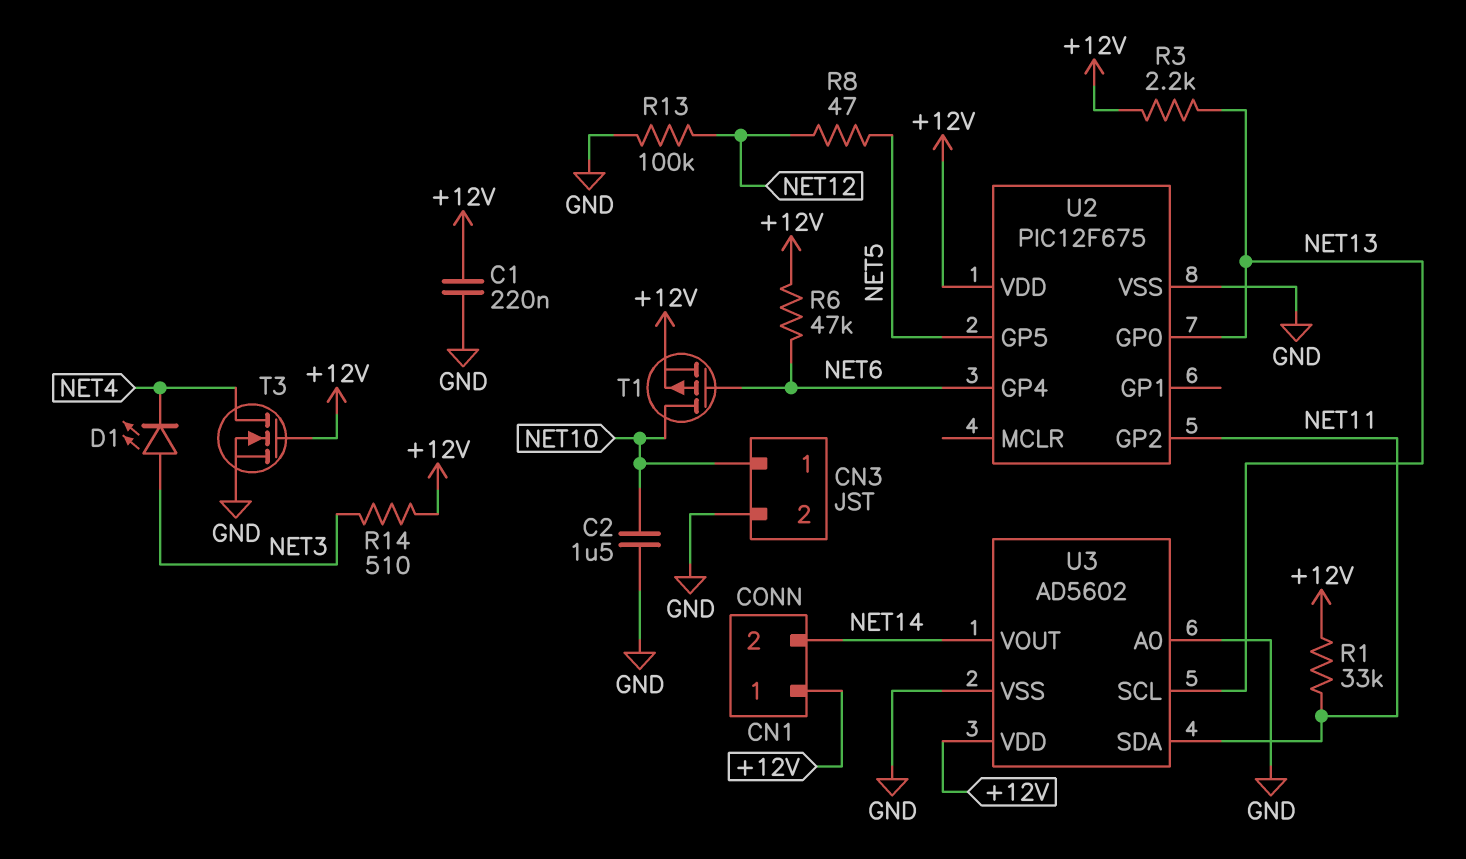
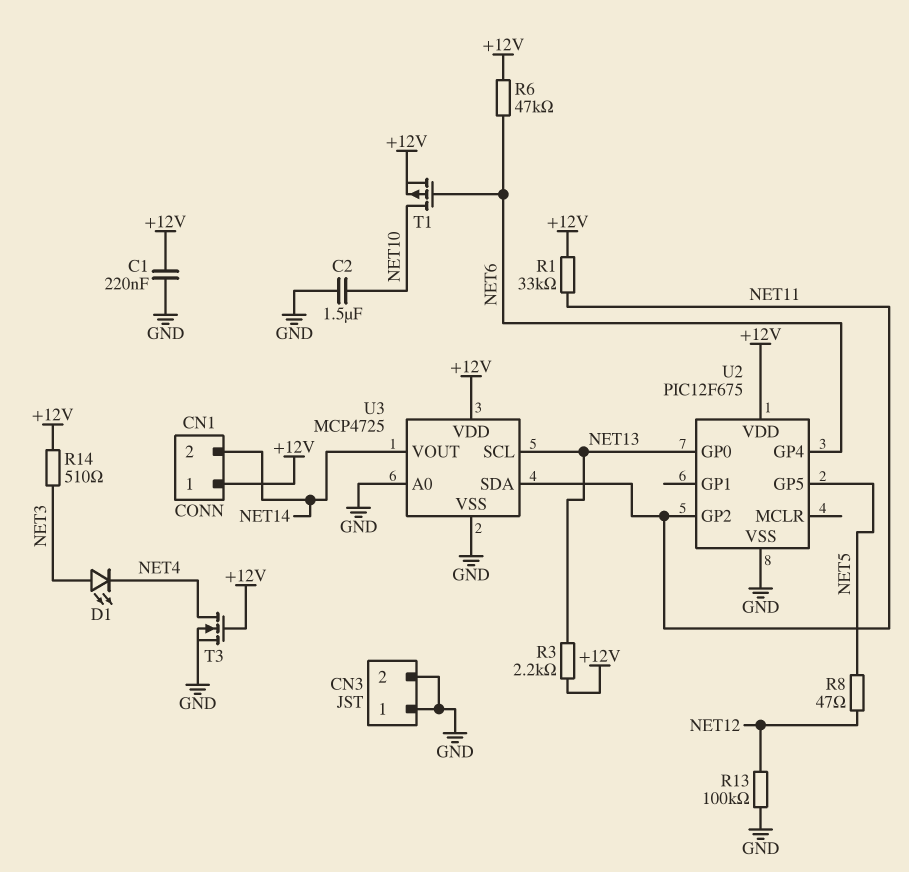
CN3 pin 1: NET10 -> GND
U3: AD5602 -> MCP4725

